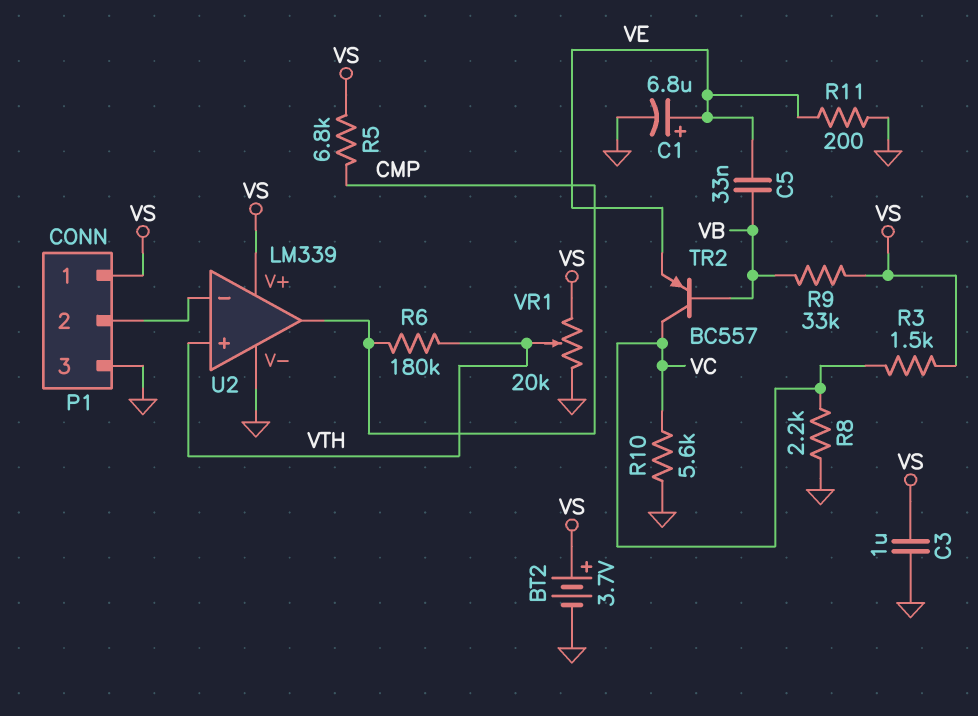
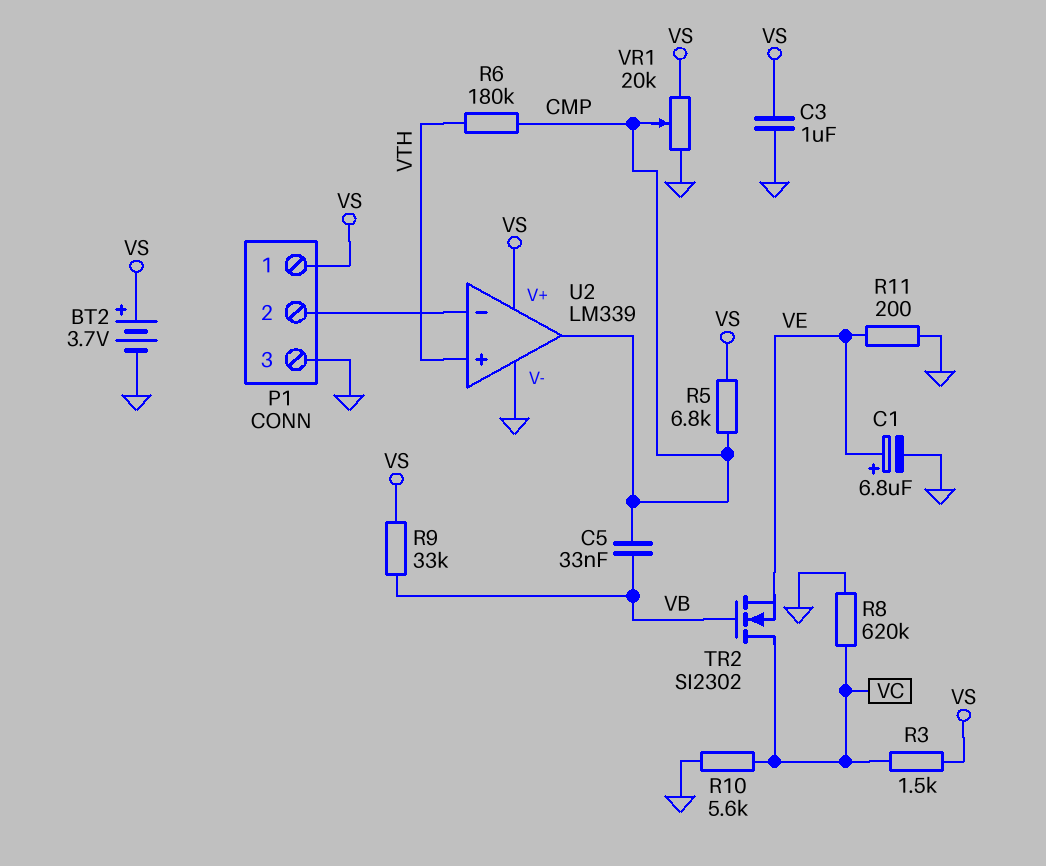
C5: 33nF (VB, VE) -> 33nF (CMP, VB)
R8: 2.2k (GND, VC) -> 620k (GND, VC)
TR2: PNP BC557 (B VB, C VC, E VE) -> NMOS SI2302 (G VB, D VC, S VE)
VR1: 20k (GND, VS, wiper VTH) -> 20k (GND, VS, wiper CMP)

